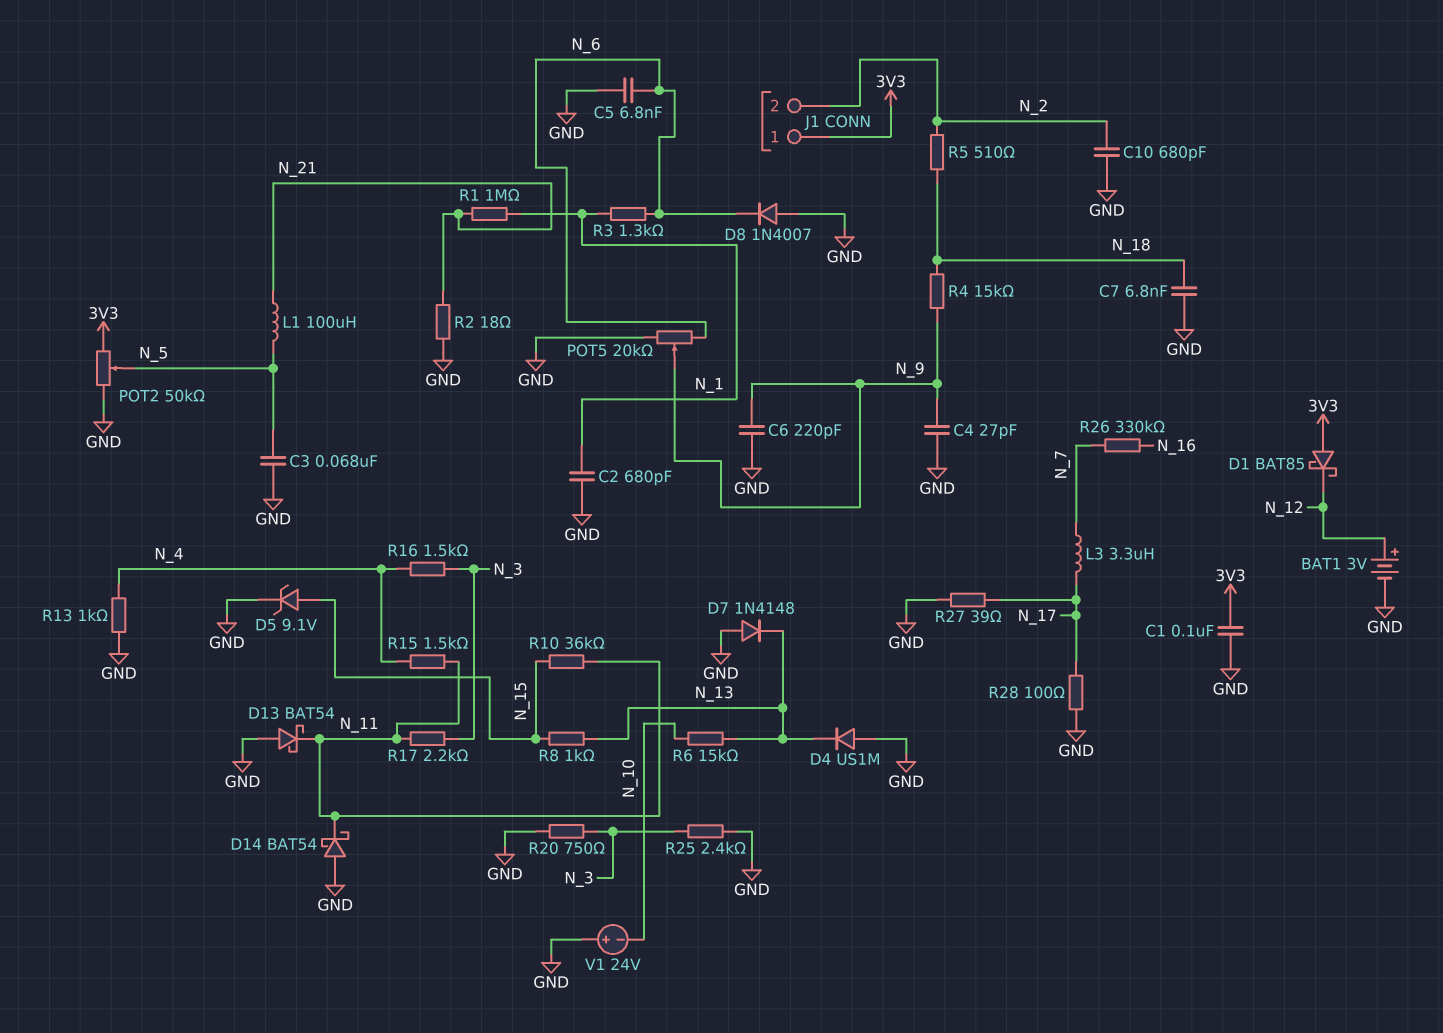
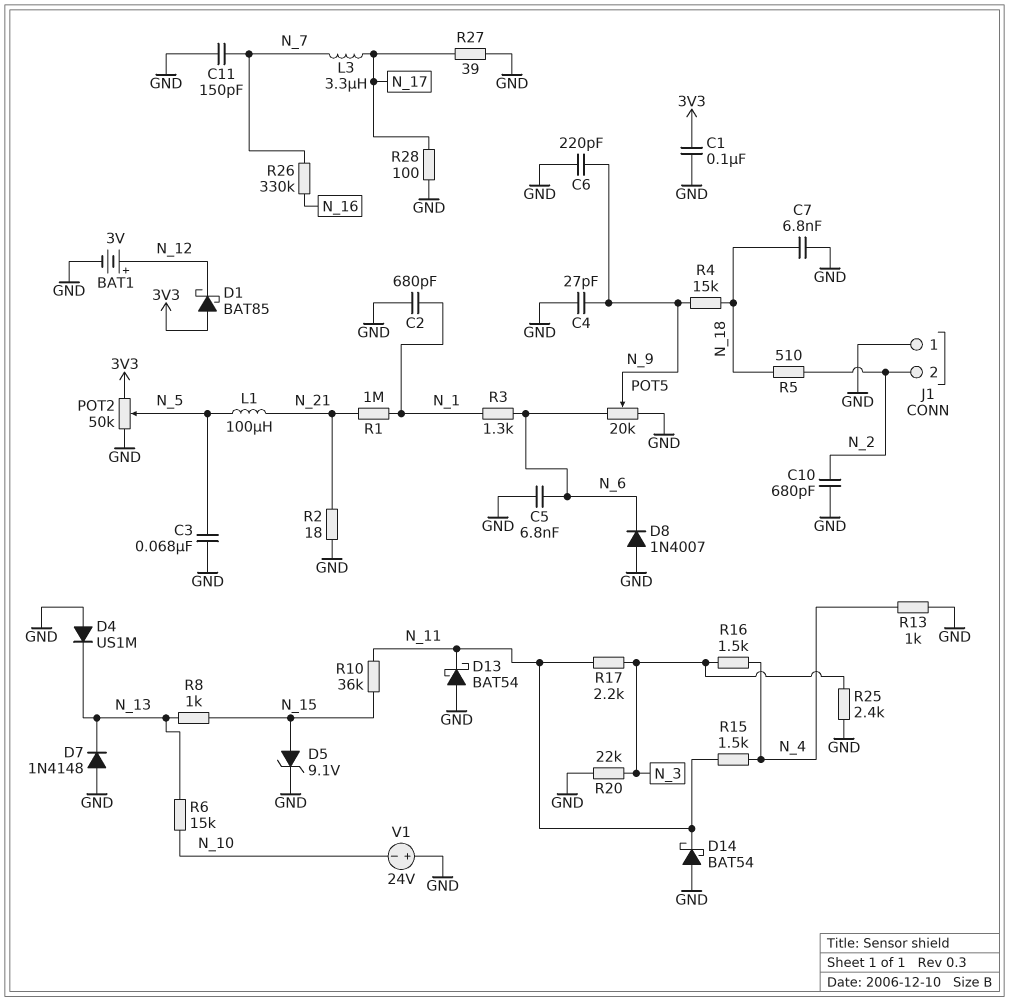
C11: none -> 150pF (GND, N_7)
J1 pin 1: 3V3 -> GND
R20: 750 (GND, N_3) -> 22k (GND, N_3)

